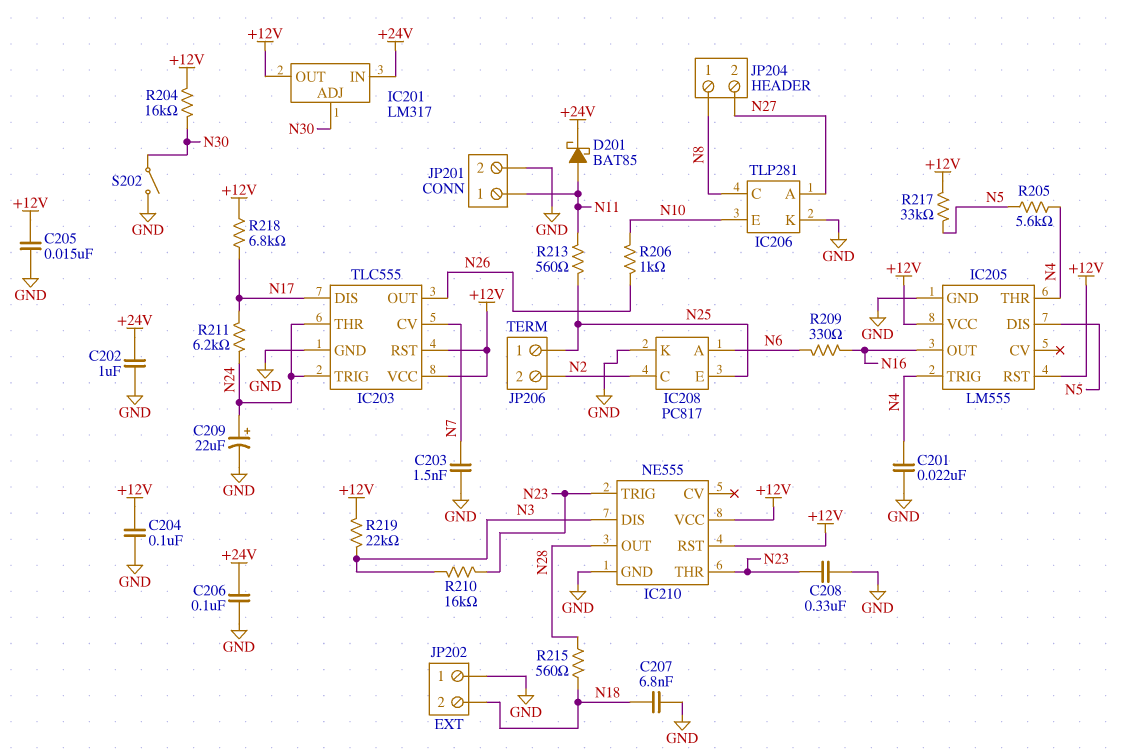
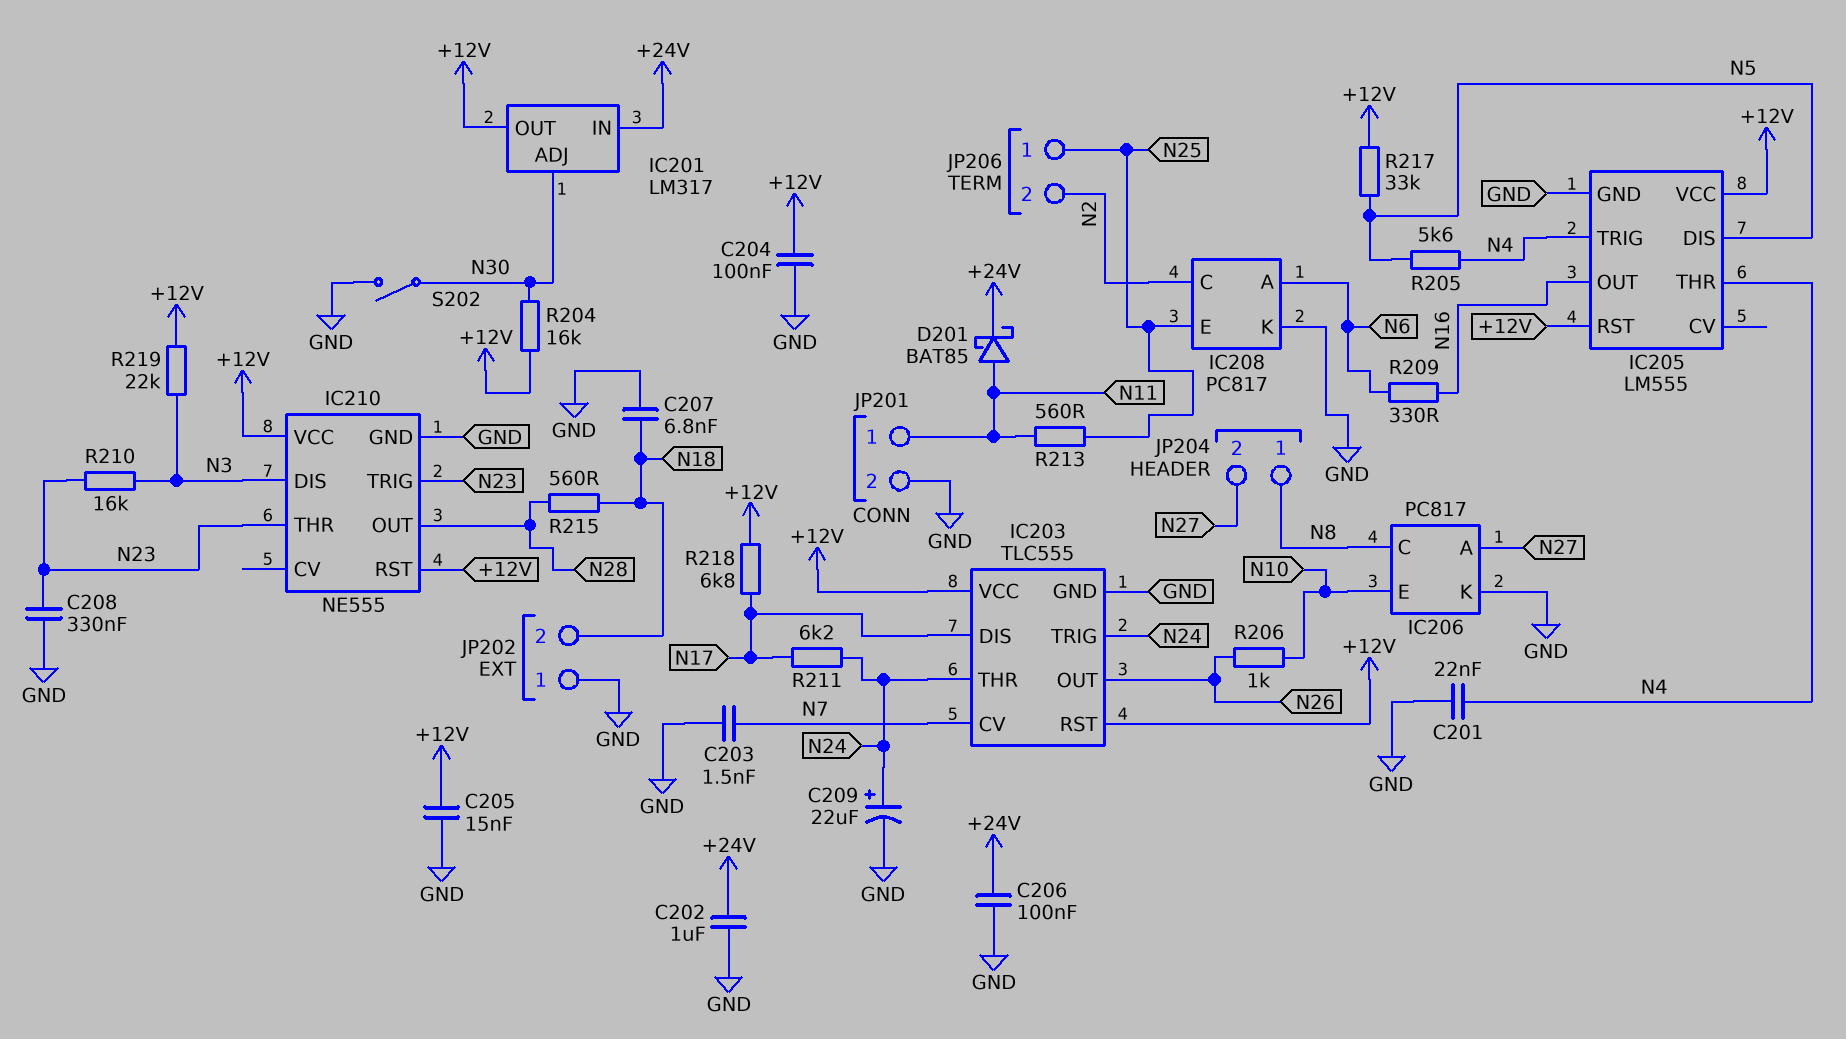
IC206: TLP281 -> PC817

